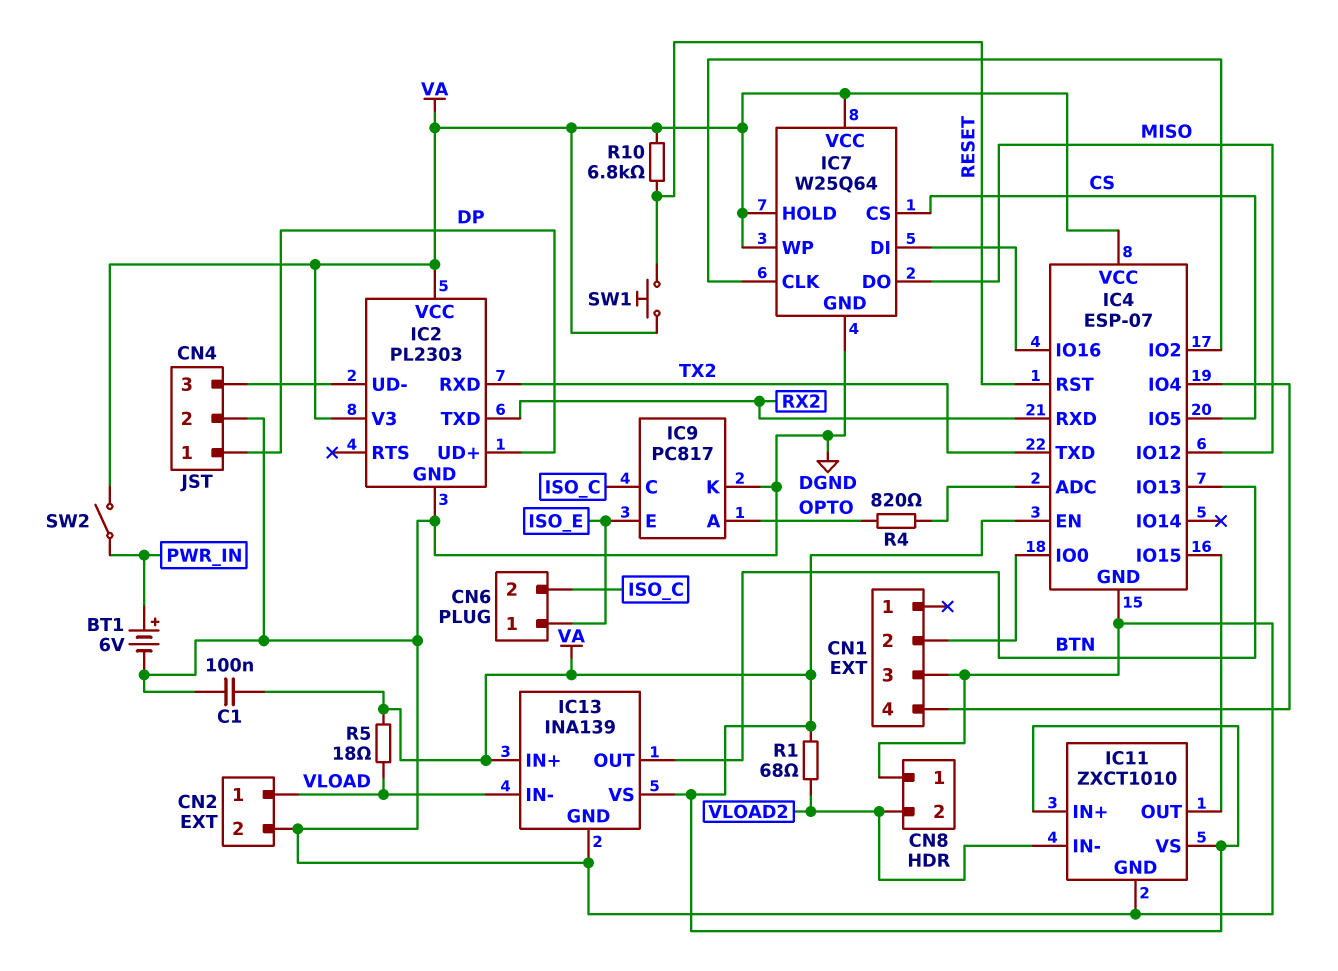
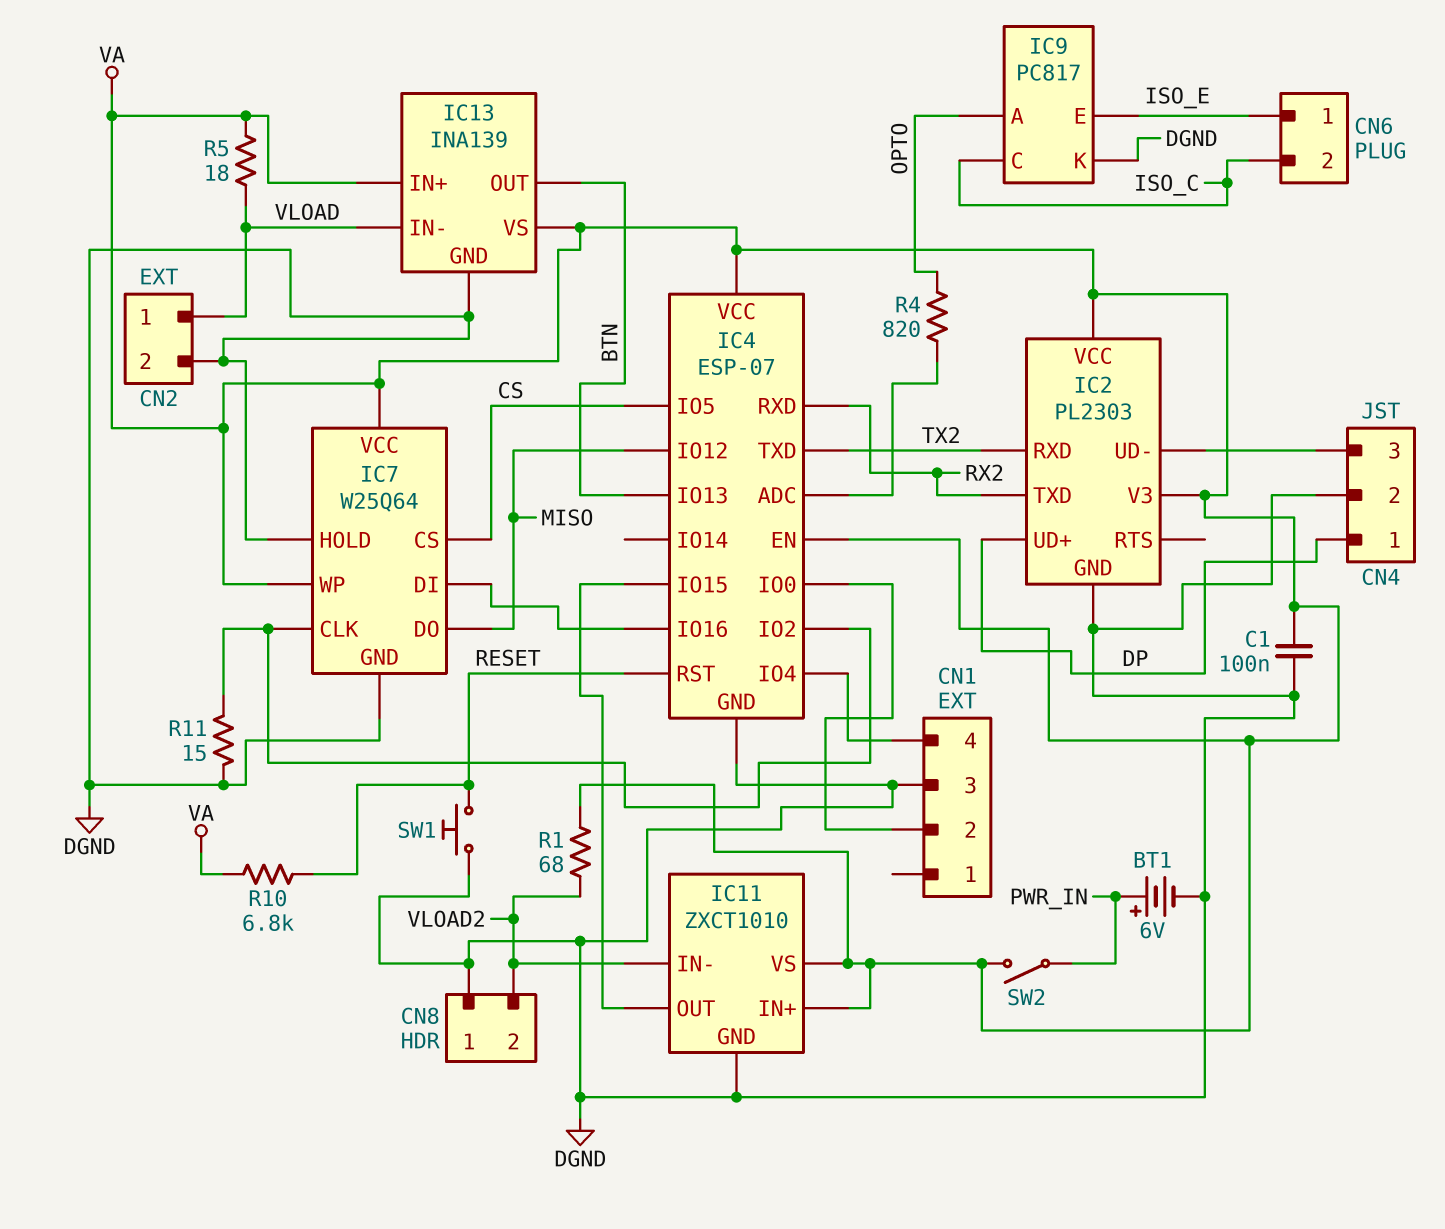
IC7 pin HOLD: VA -> DGND
R11: none -> 15 (DGND, IC4/IO2)
SW1: button (RESET, VA) -> button (DGND, RESET)

